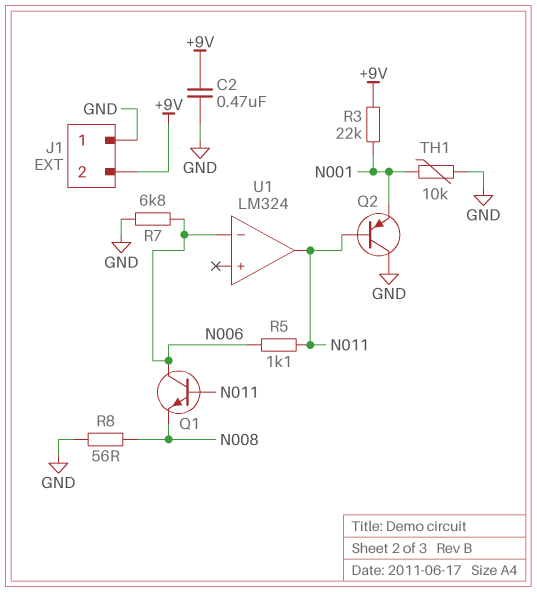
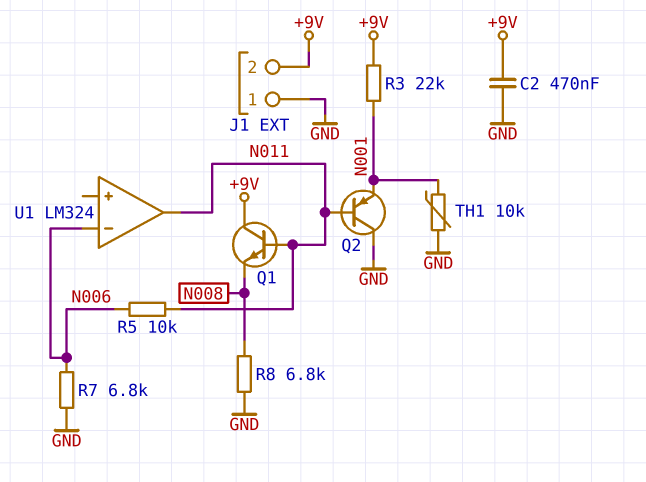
Q1: NPN (B N011, C N006, E N008) -> NPN (B N011, C +9V, E N008)
R5: 1.1k (N006, N011) -> 10k (N006, N011)
R8: 56 (GND, N008) -> 6.8k (GND, N008)

